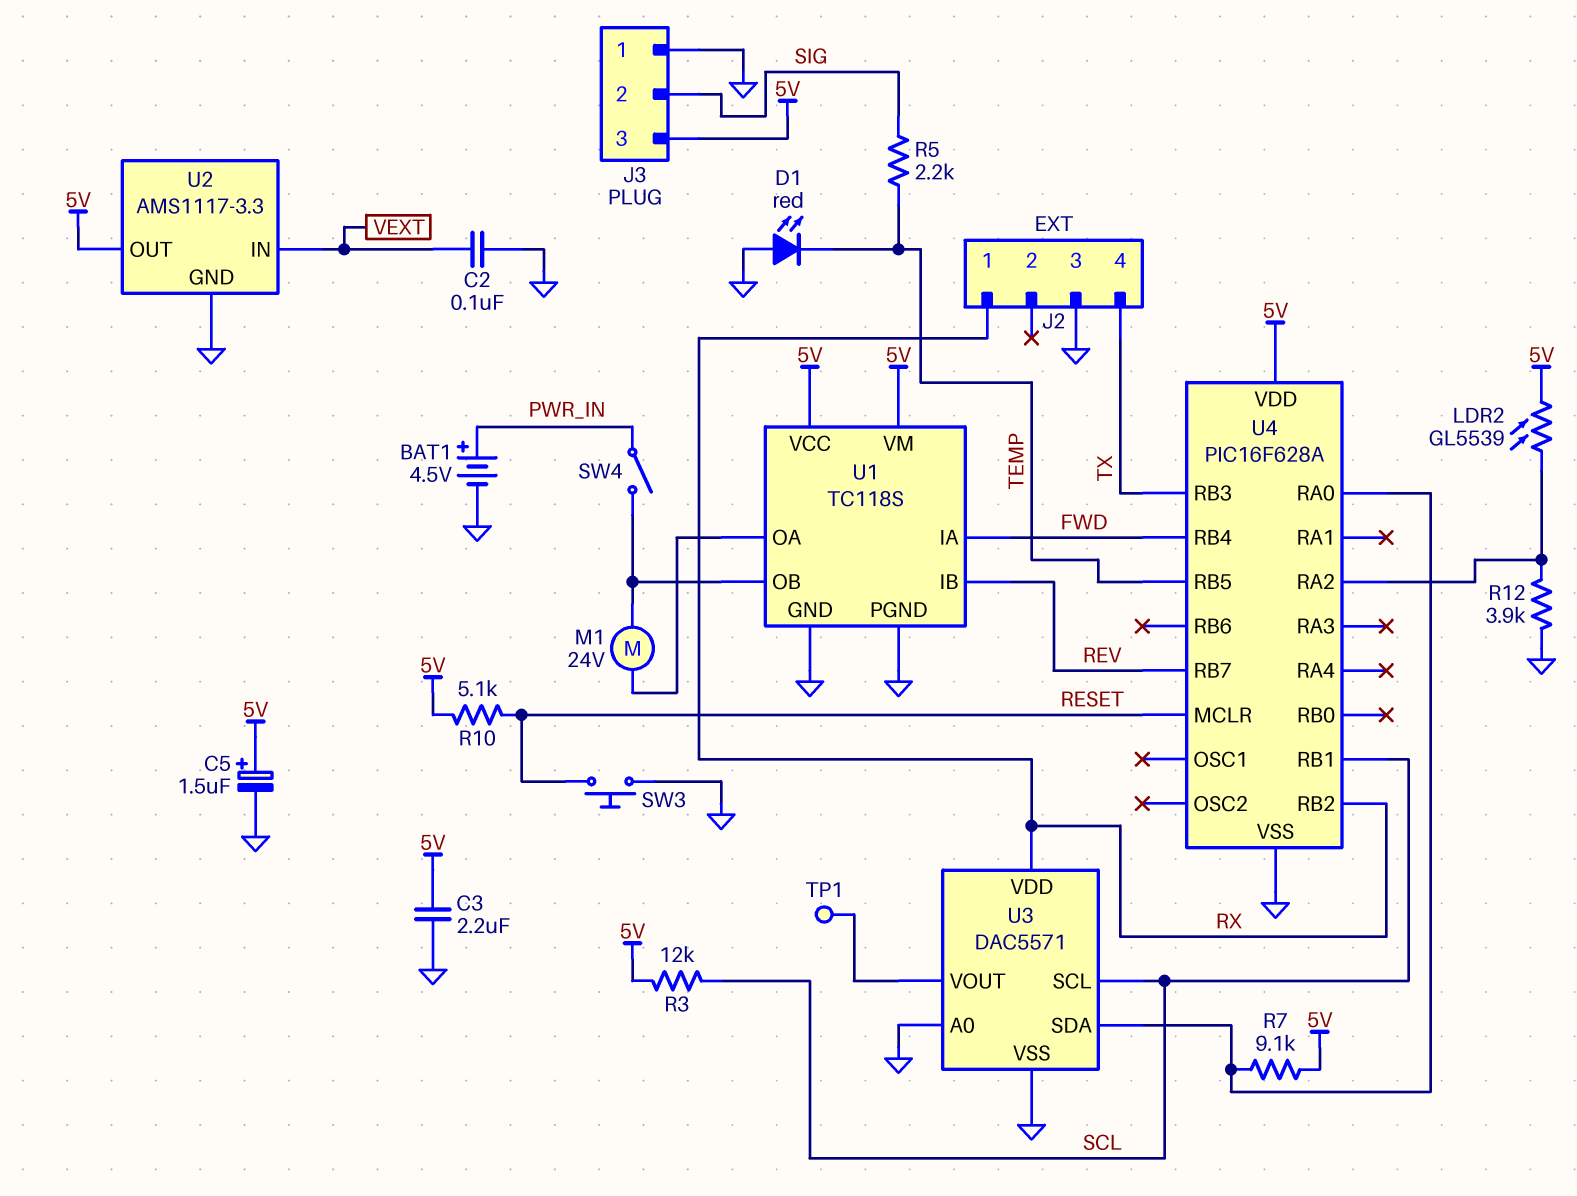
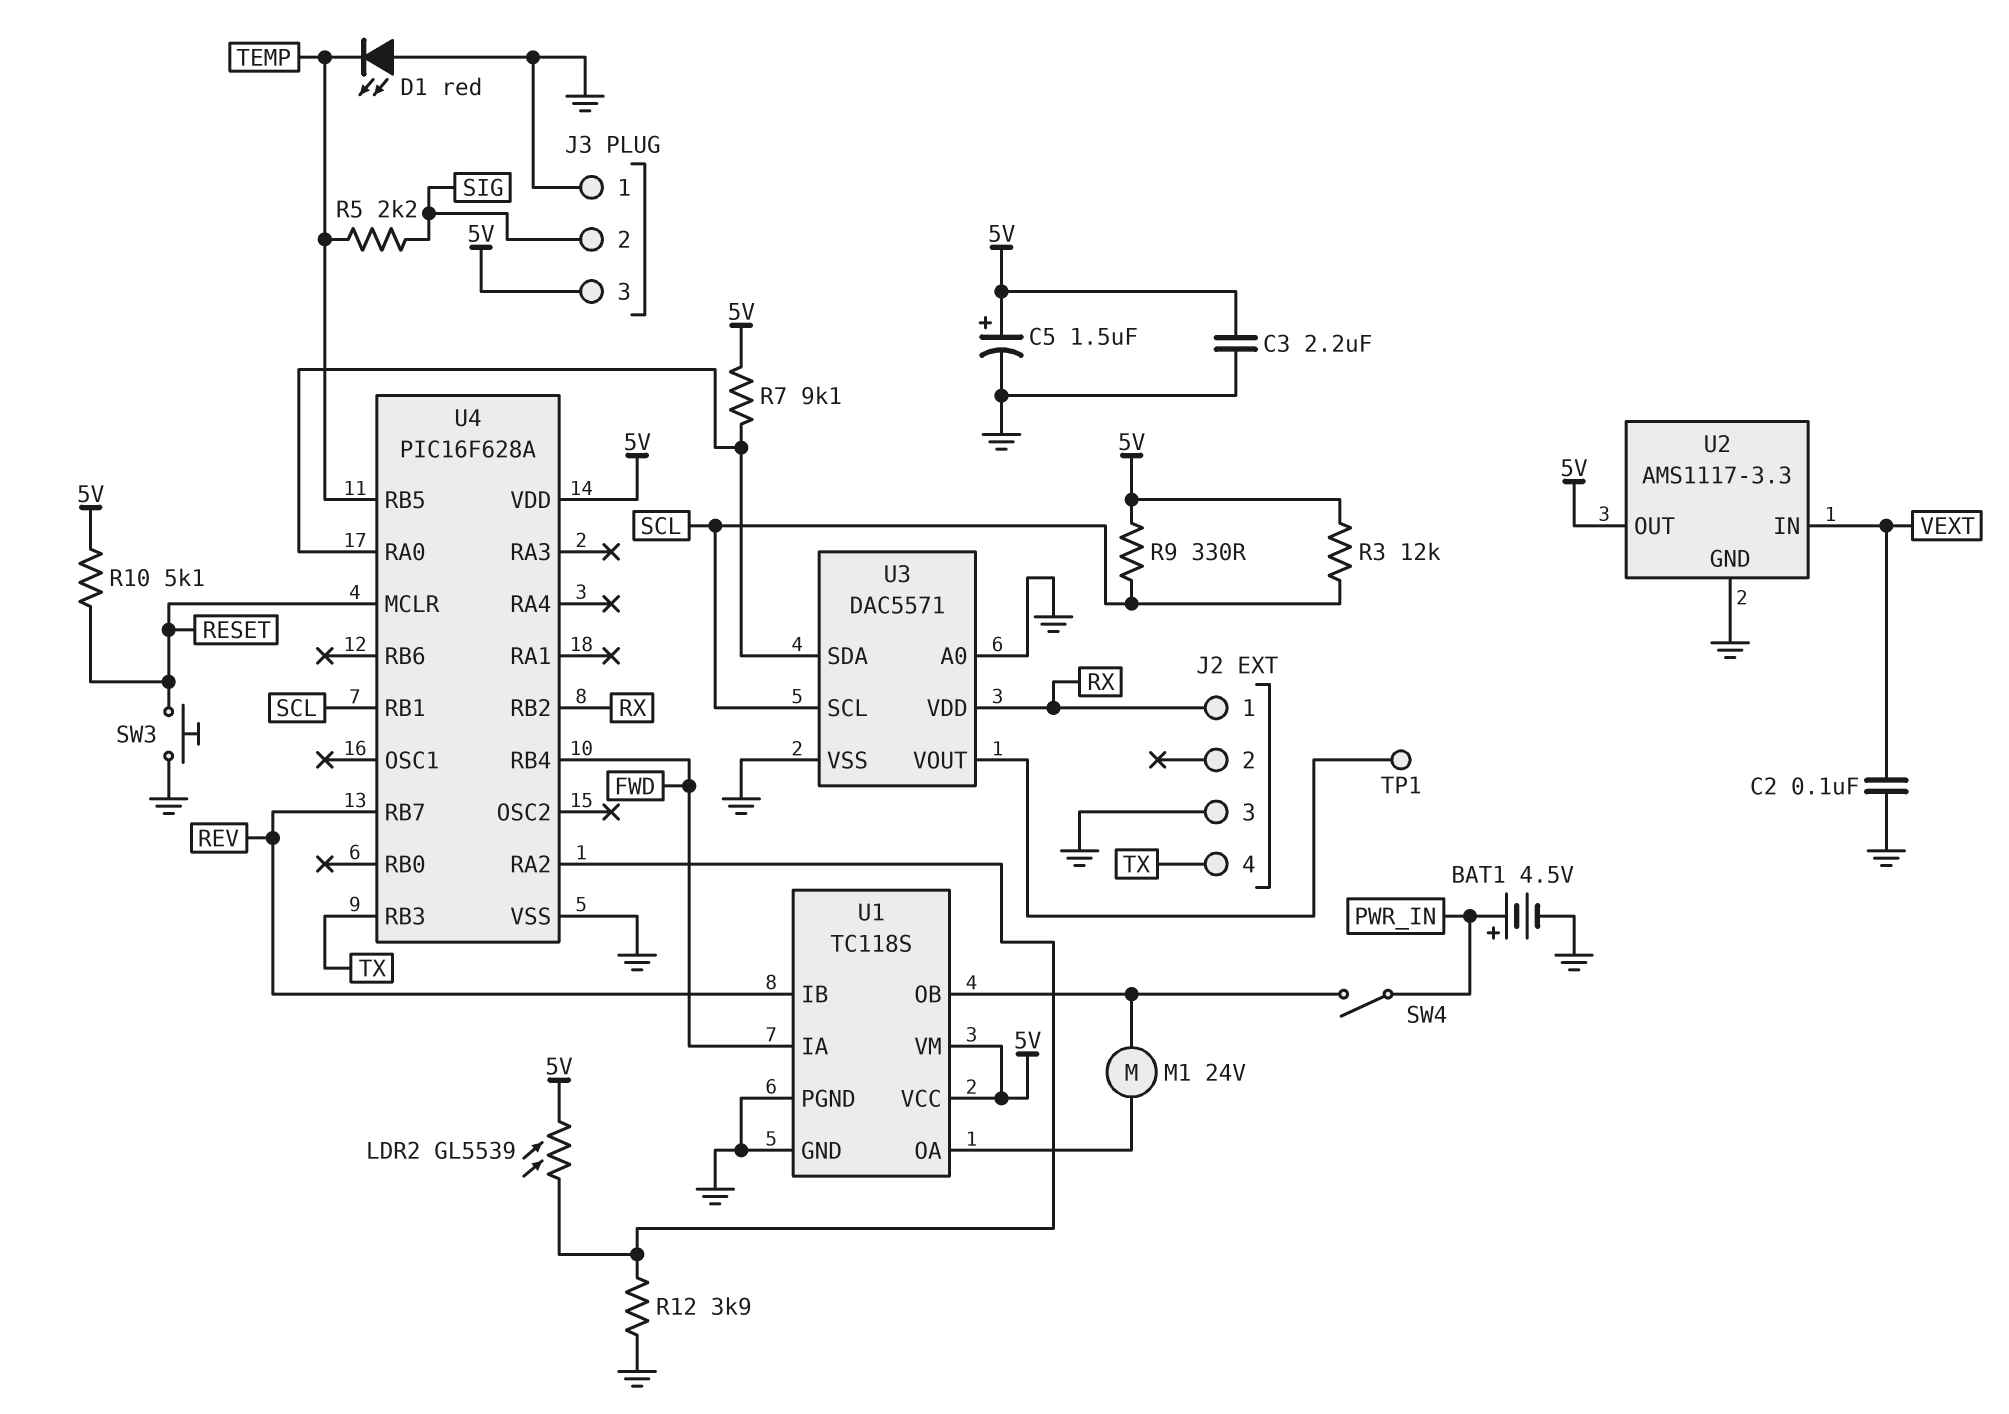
R9: none -> 330 (5V, SCL)

